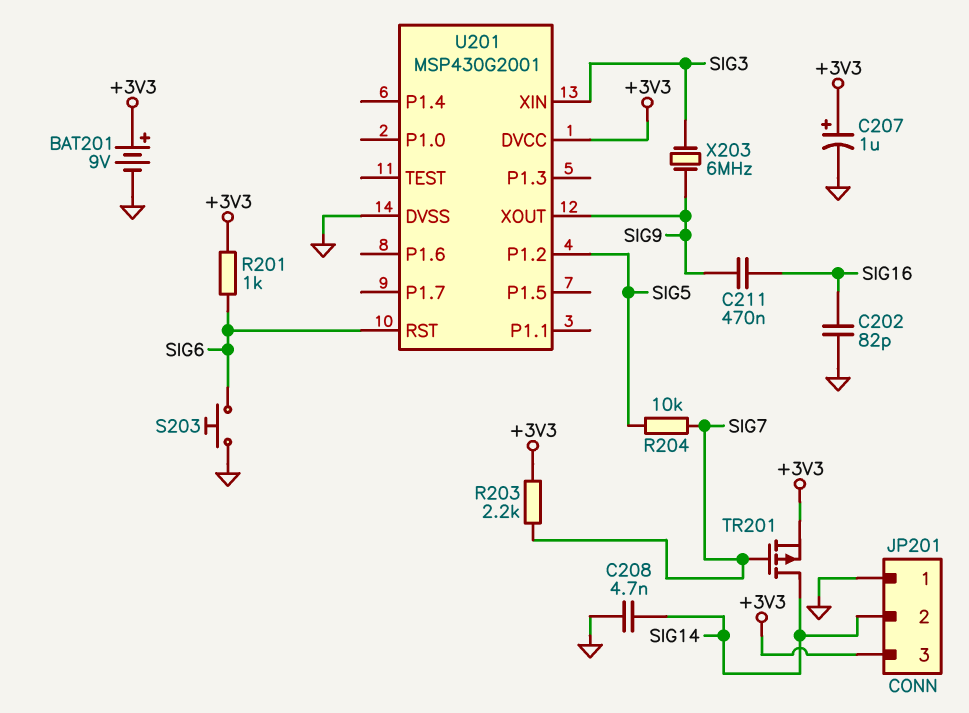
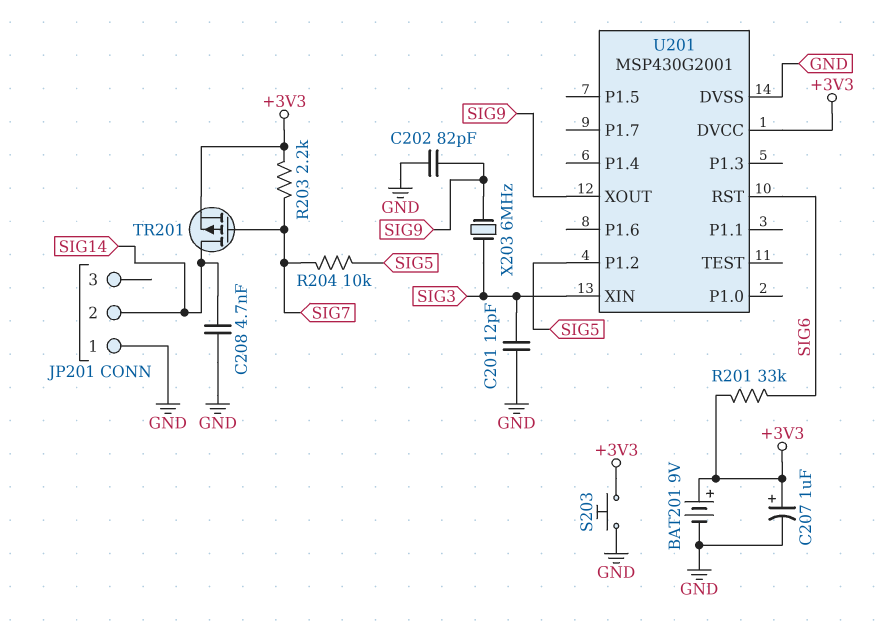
C201: none -> 12pF (GND, SIG3)
C202: 82pF (GND, SIG16) -> 82pF (GND, SIG9)
C211: 470nF (SIG9, SIG16) -> none
JP201 pin 3: +3V3 -> none
R201: 1k (+3V3, SIG6) -> 33k (+3V3, SIG6)
S203: button (GND, SIG6) -> button (+3V3, GND)

